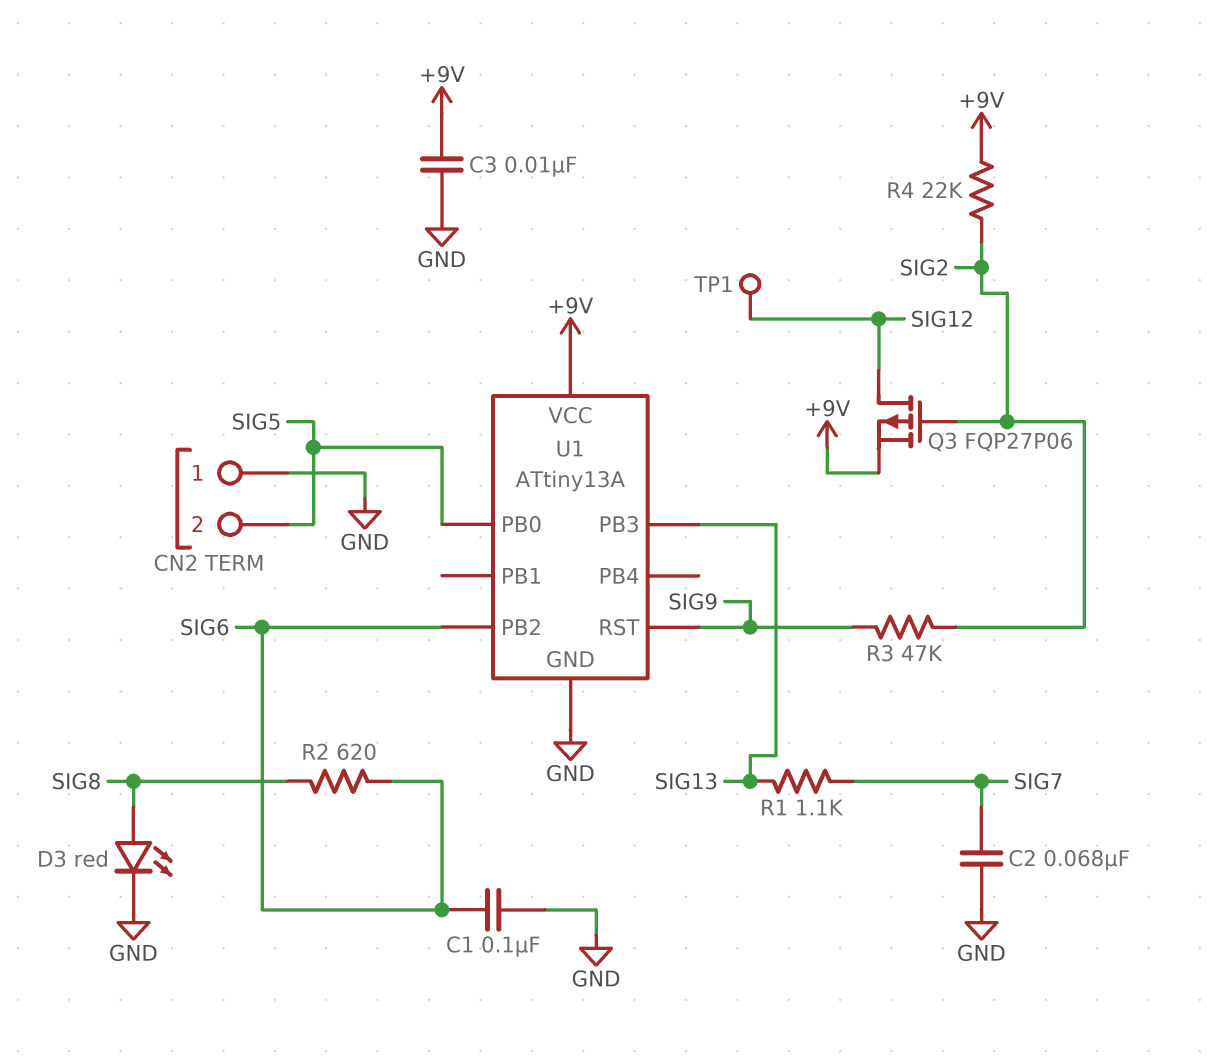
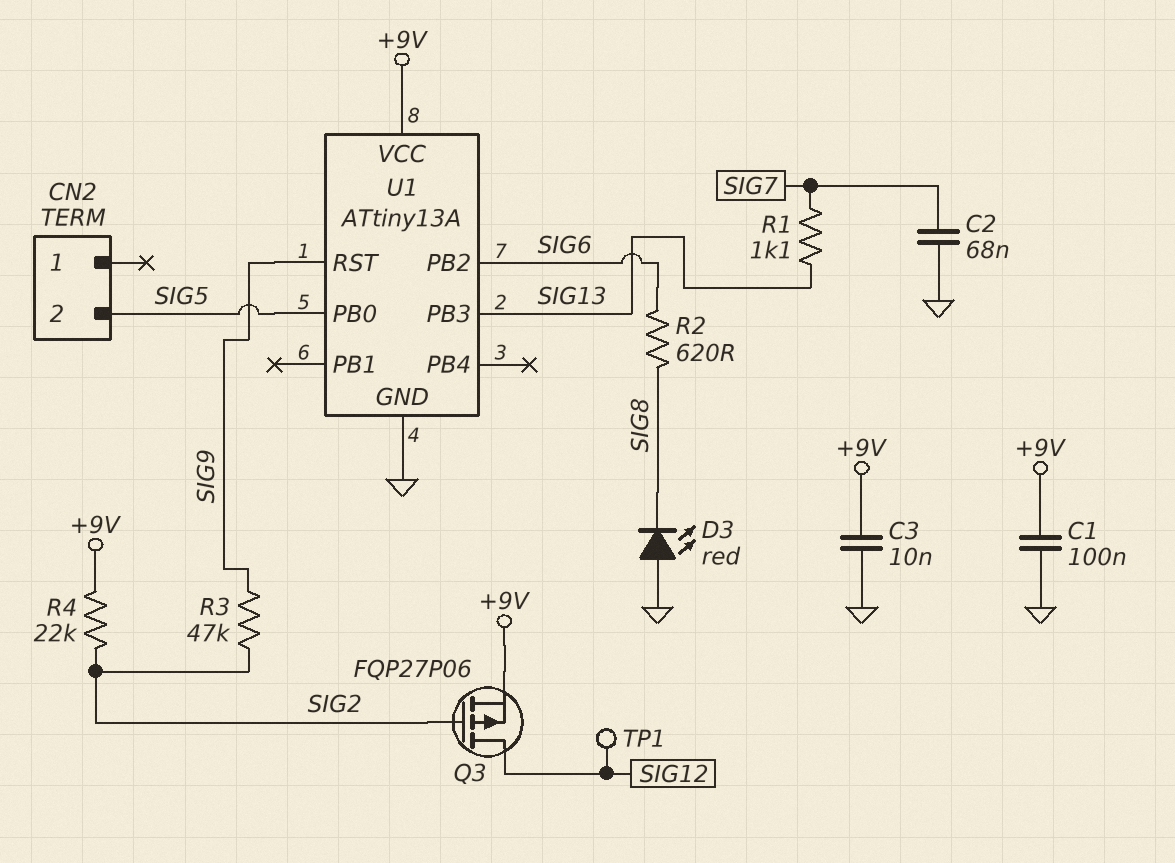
C1: 100nF (GND, SIG6) -> 100nF (+9V, GND)
CN2 pin 1: GND -> none
D3: LED red (A SIG8, K GND) -> LED red (A GND, K SIG8)

